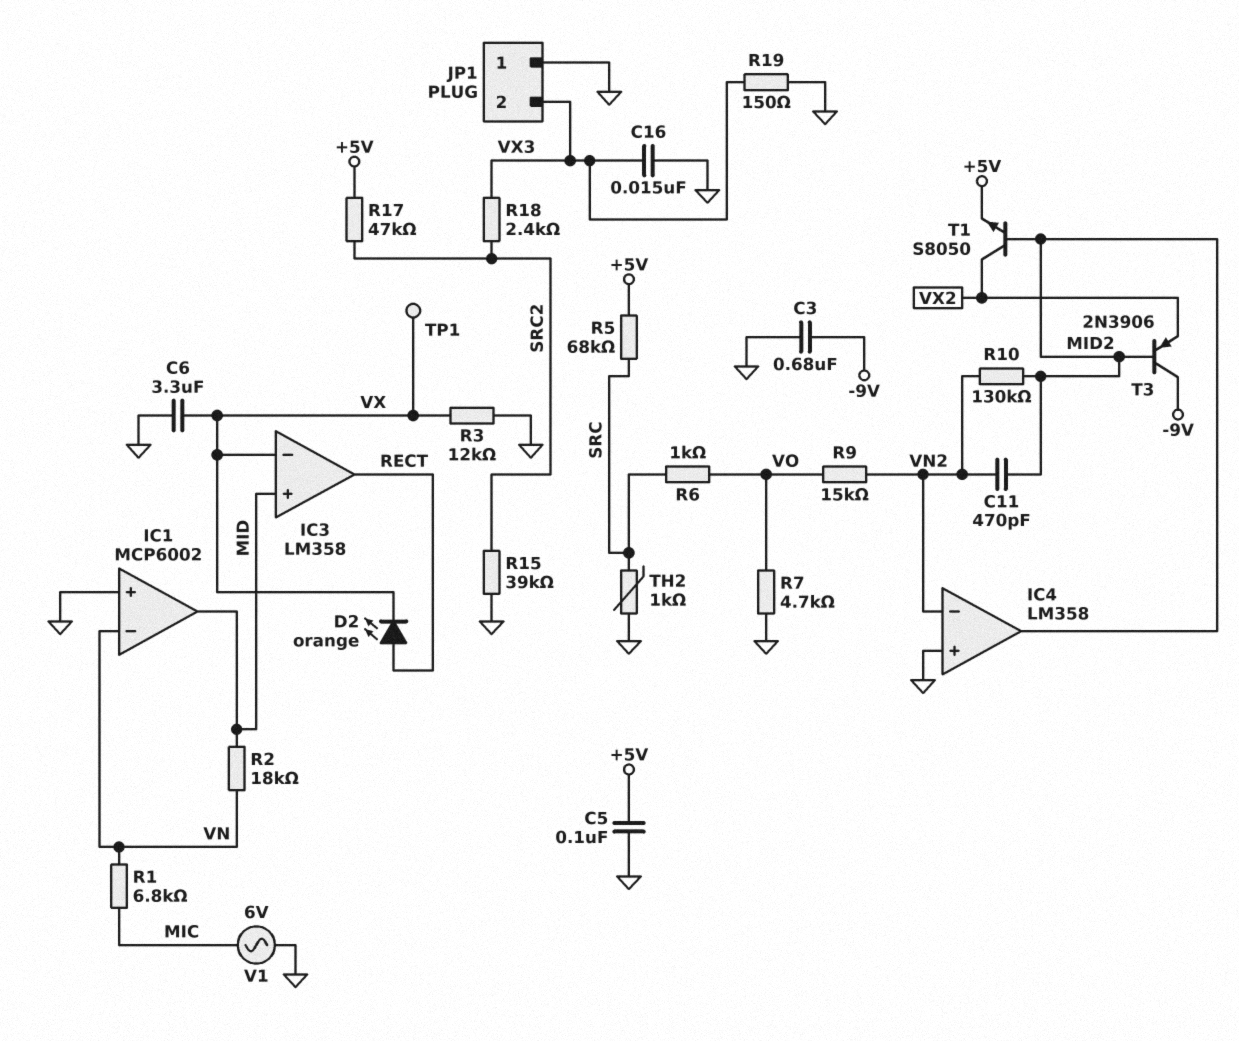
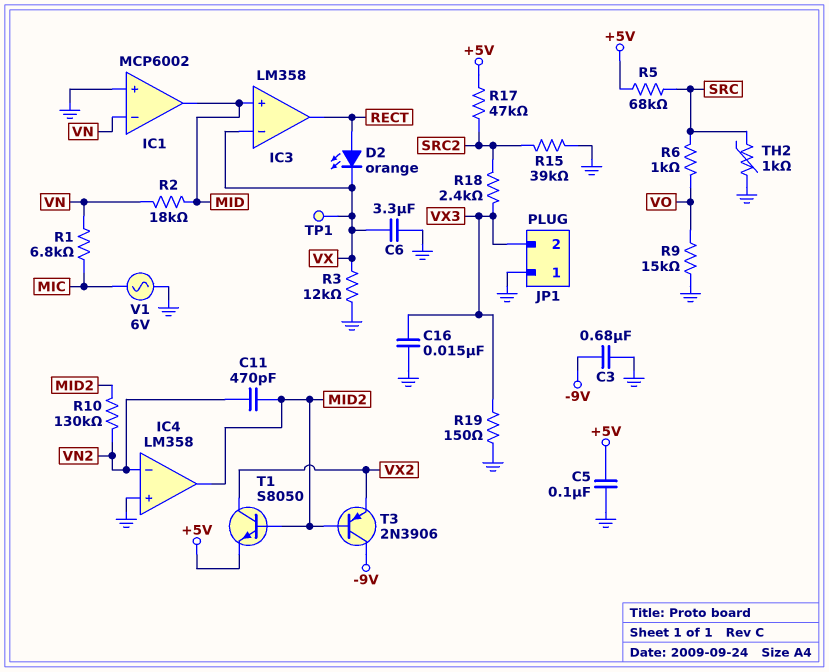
R7: 4.7k (GND, VO) -> none
R9: 15k (VN2, VO) -> 15k (GND, VO)

